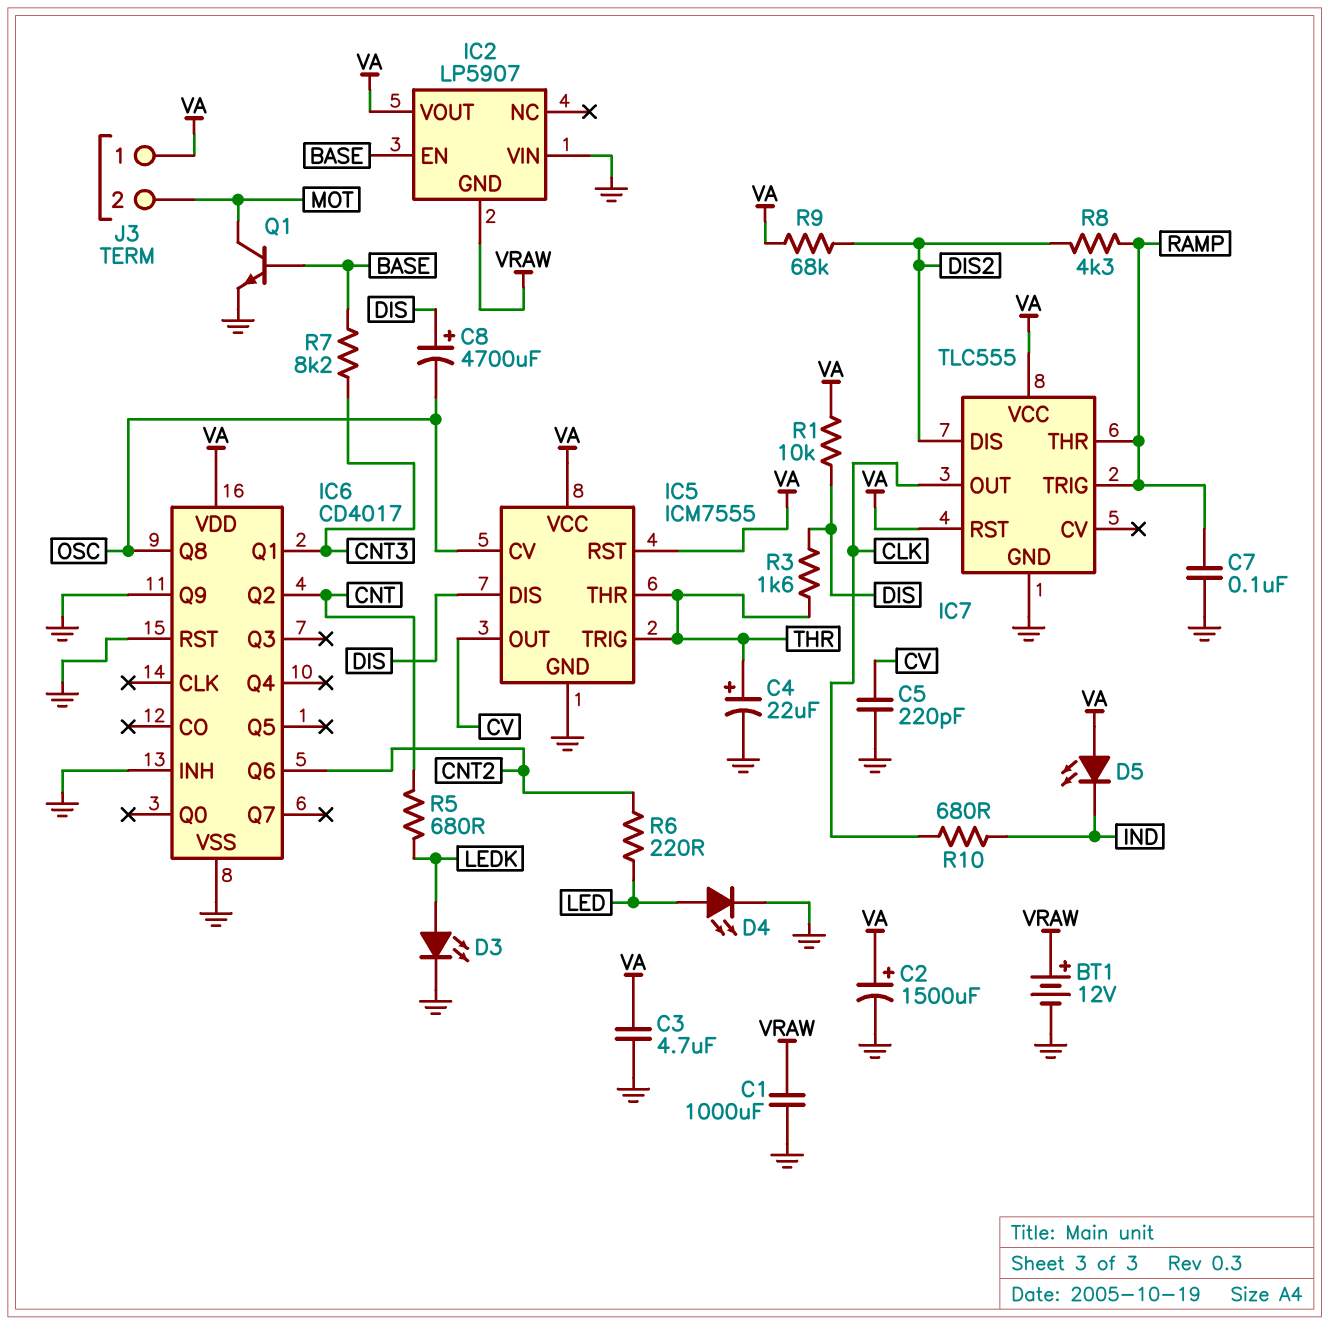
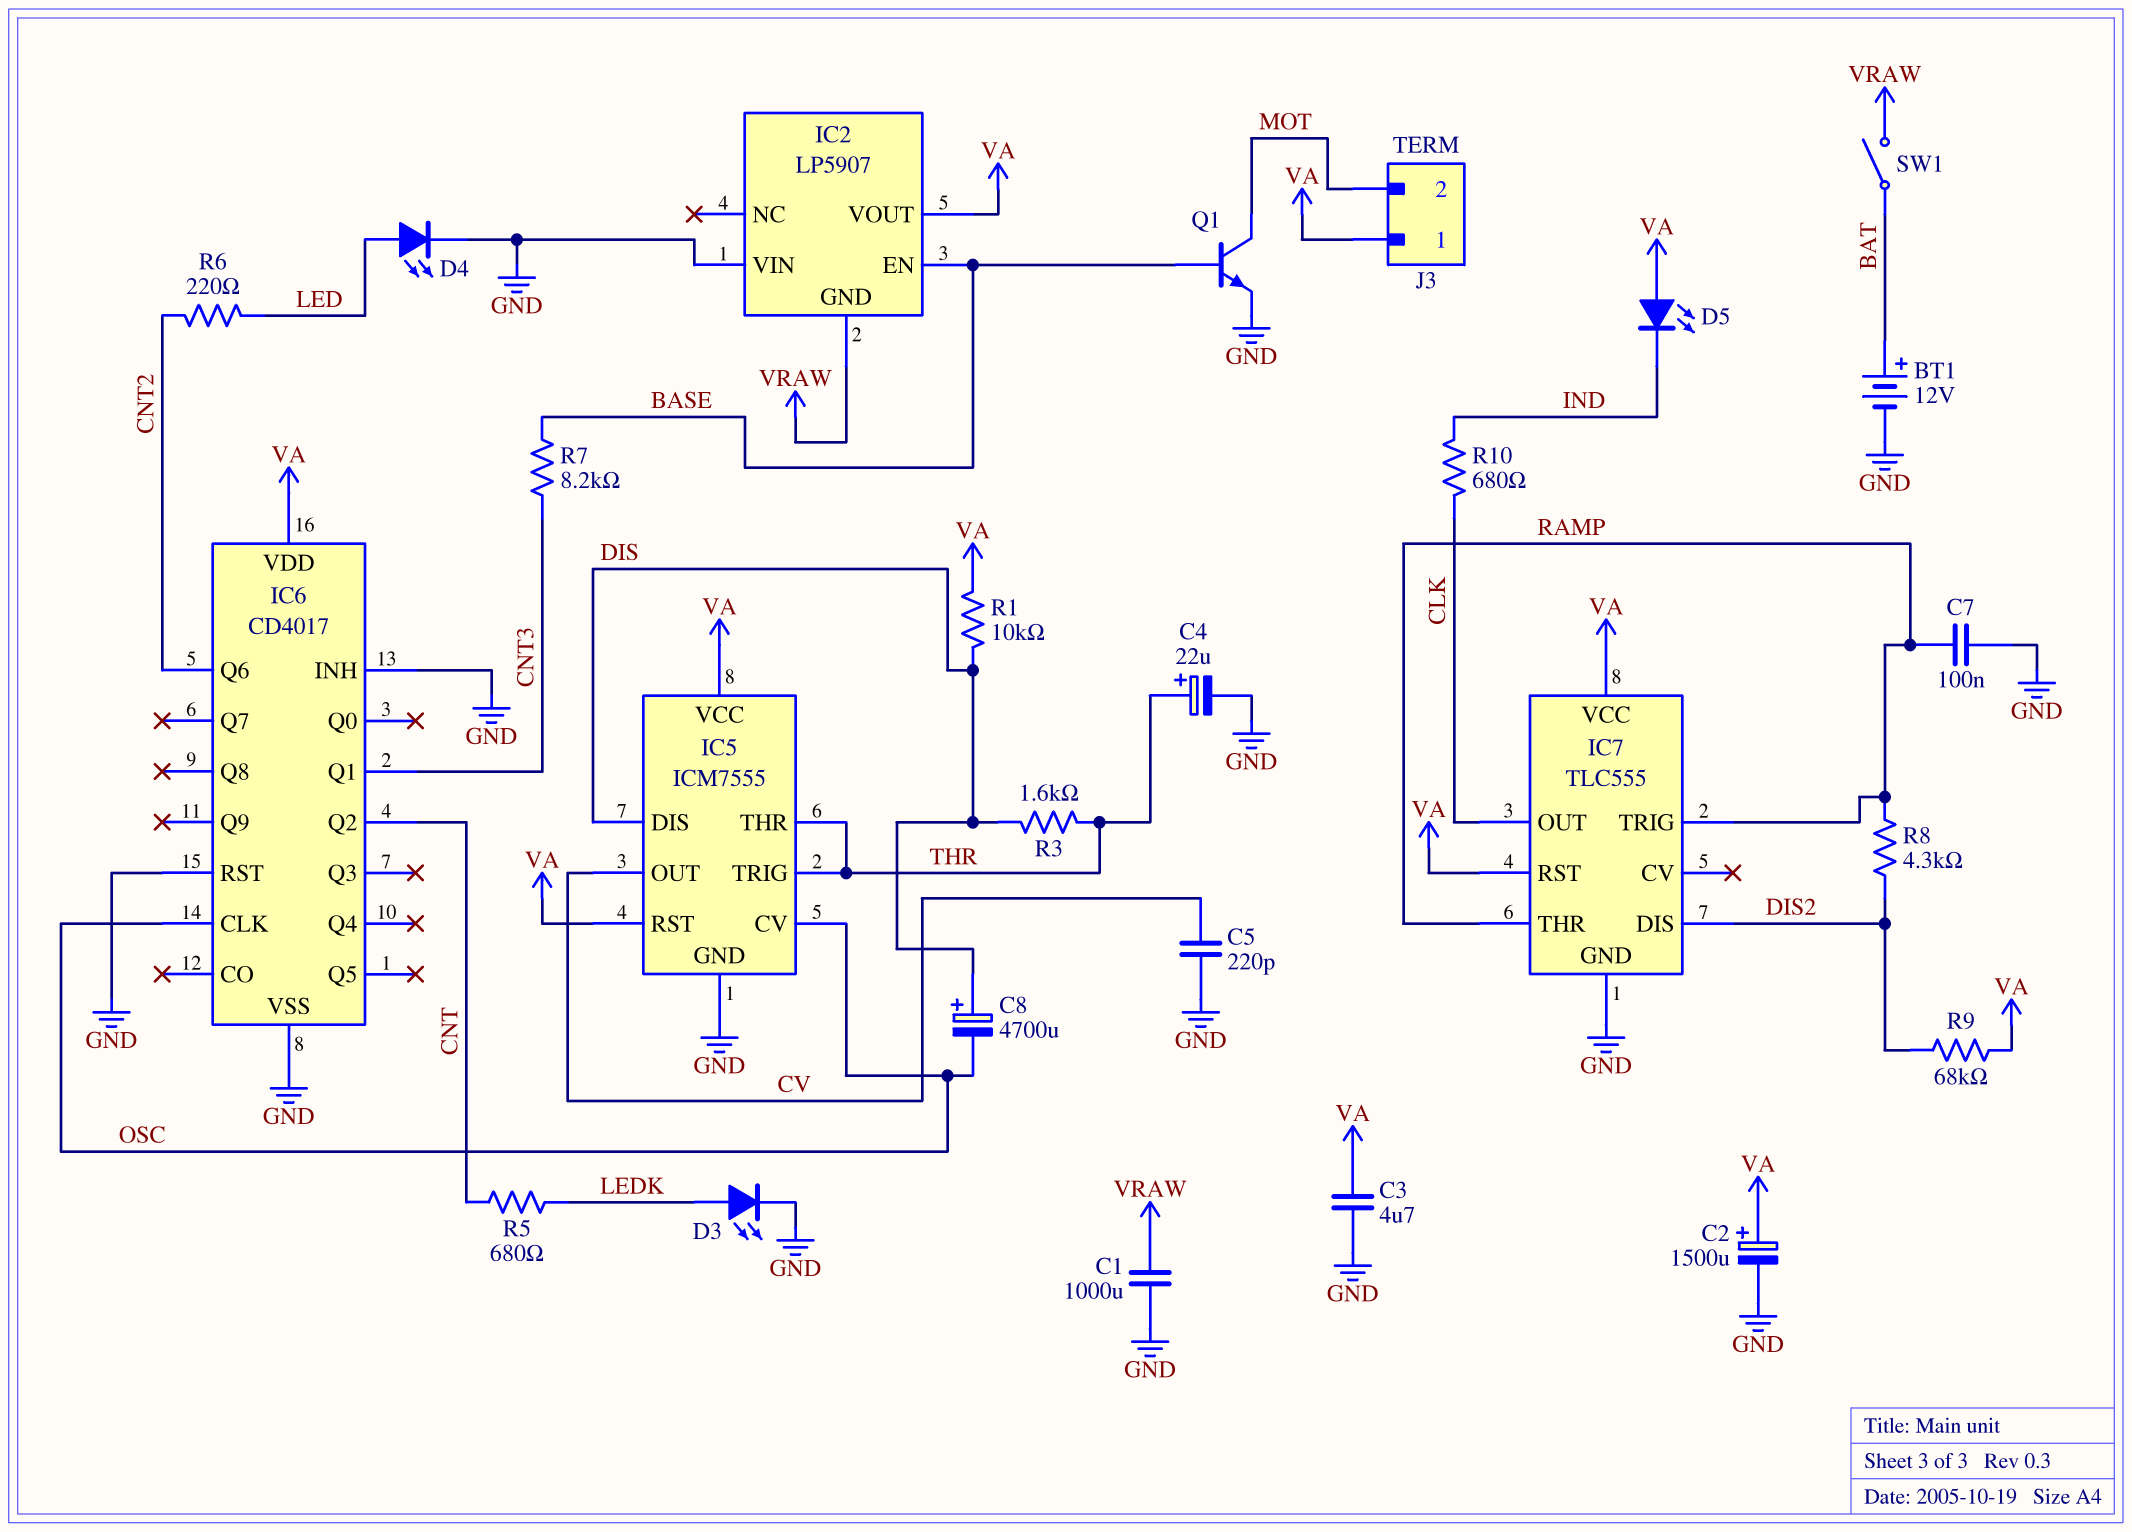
BT1: 12V (plus VRAW, minus GND) -> 12V (plus BAT, minus GND)
IC6 pin CLK: none -> OSC
IC6 pin Q8: OSC -> none
IC6 pin Q9: GND -> none
SW1: none -> switch (BAT, VRAW)

